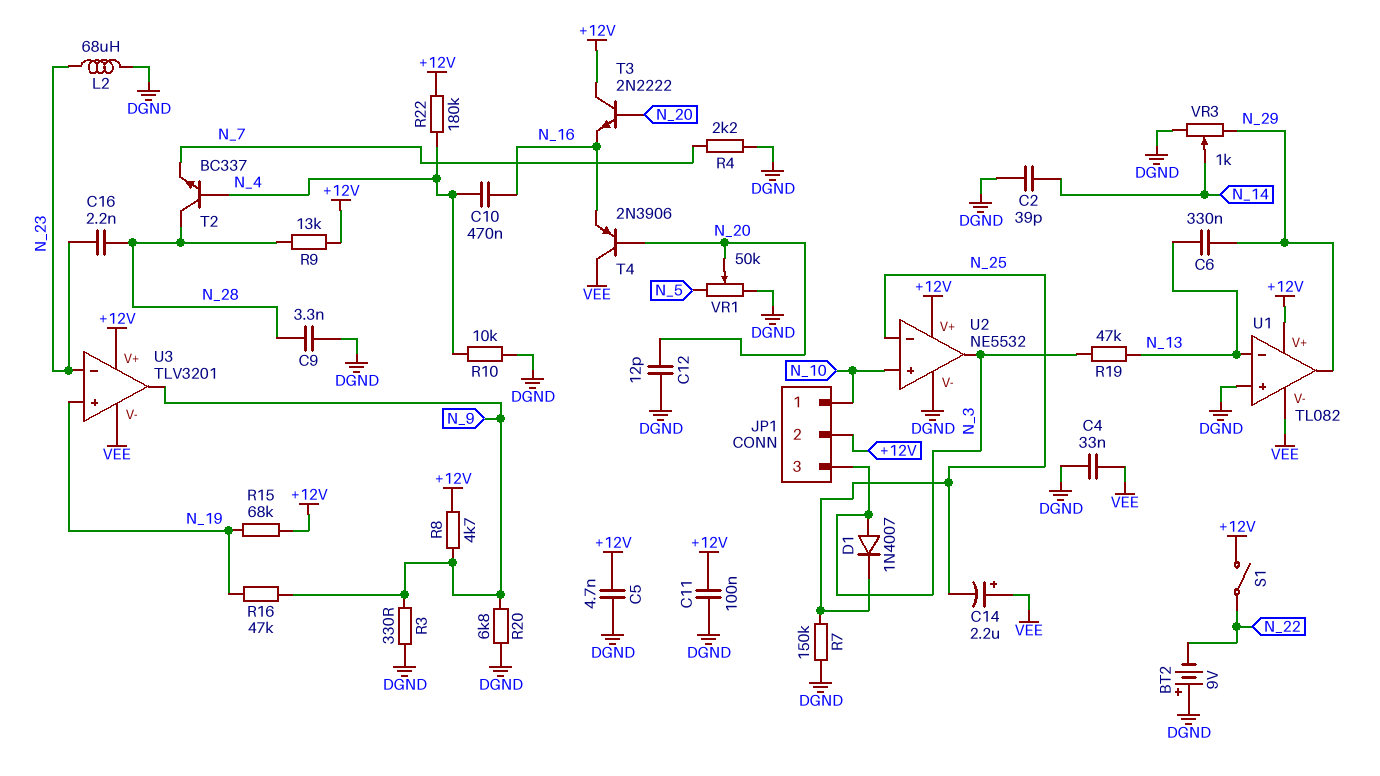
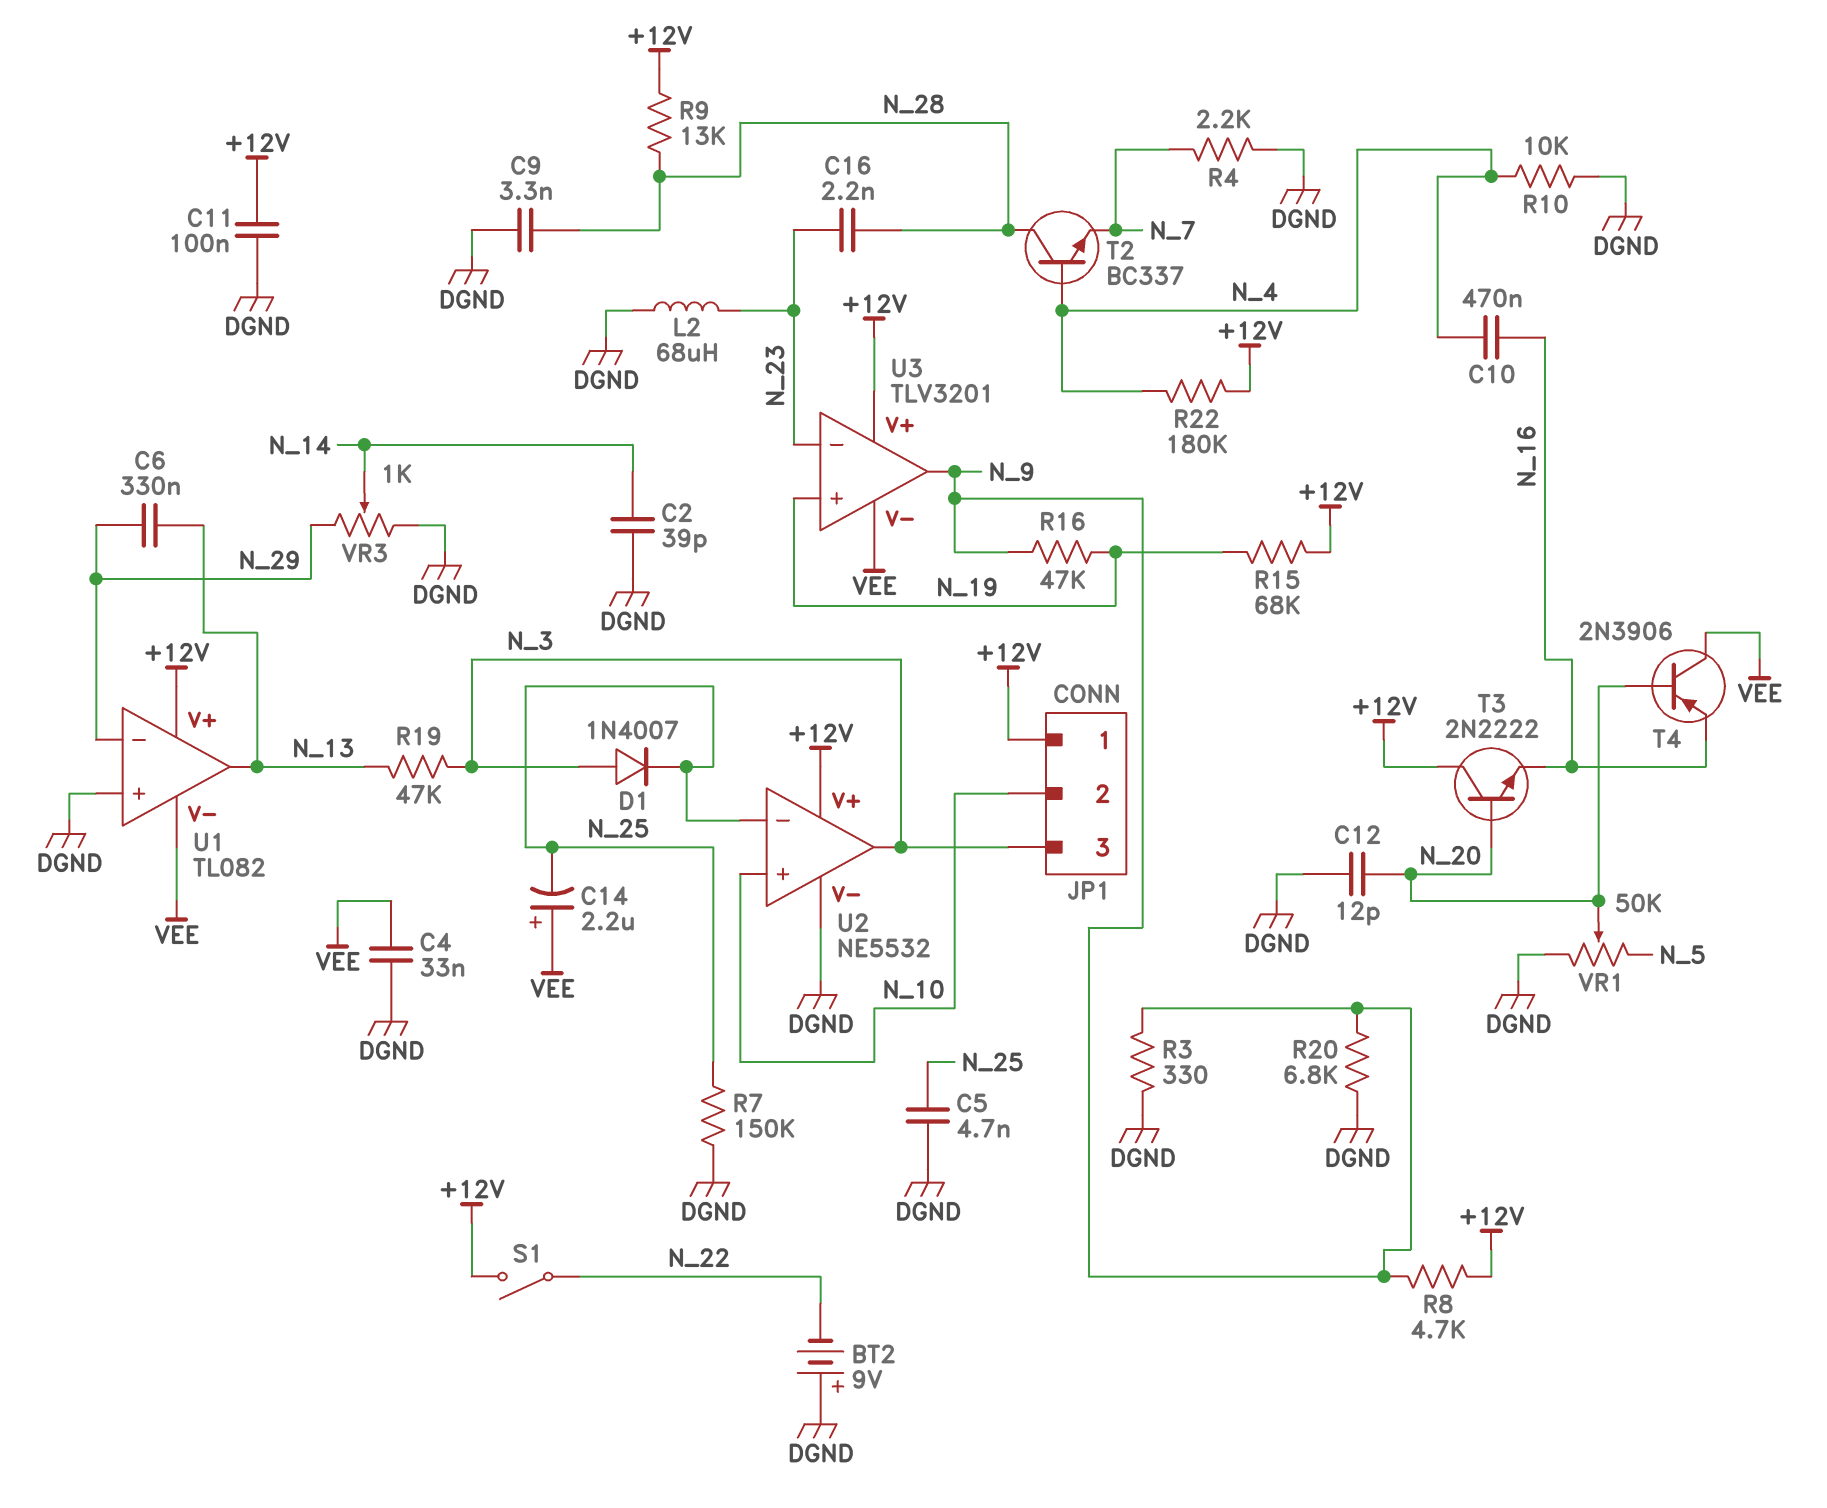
C5: 4.7nF (+12V, DGND) -> 4.7nF (DGND, N_25)
JP1 pin 1: N_10 -> +12V
JP1 pin 2: +12V -> N_10
U1 pin in-: N_13 -> N_29
U1 pin out: N_29 -> N_13

